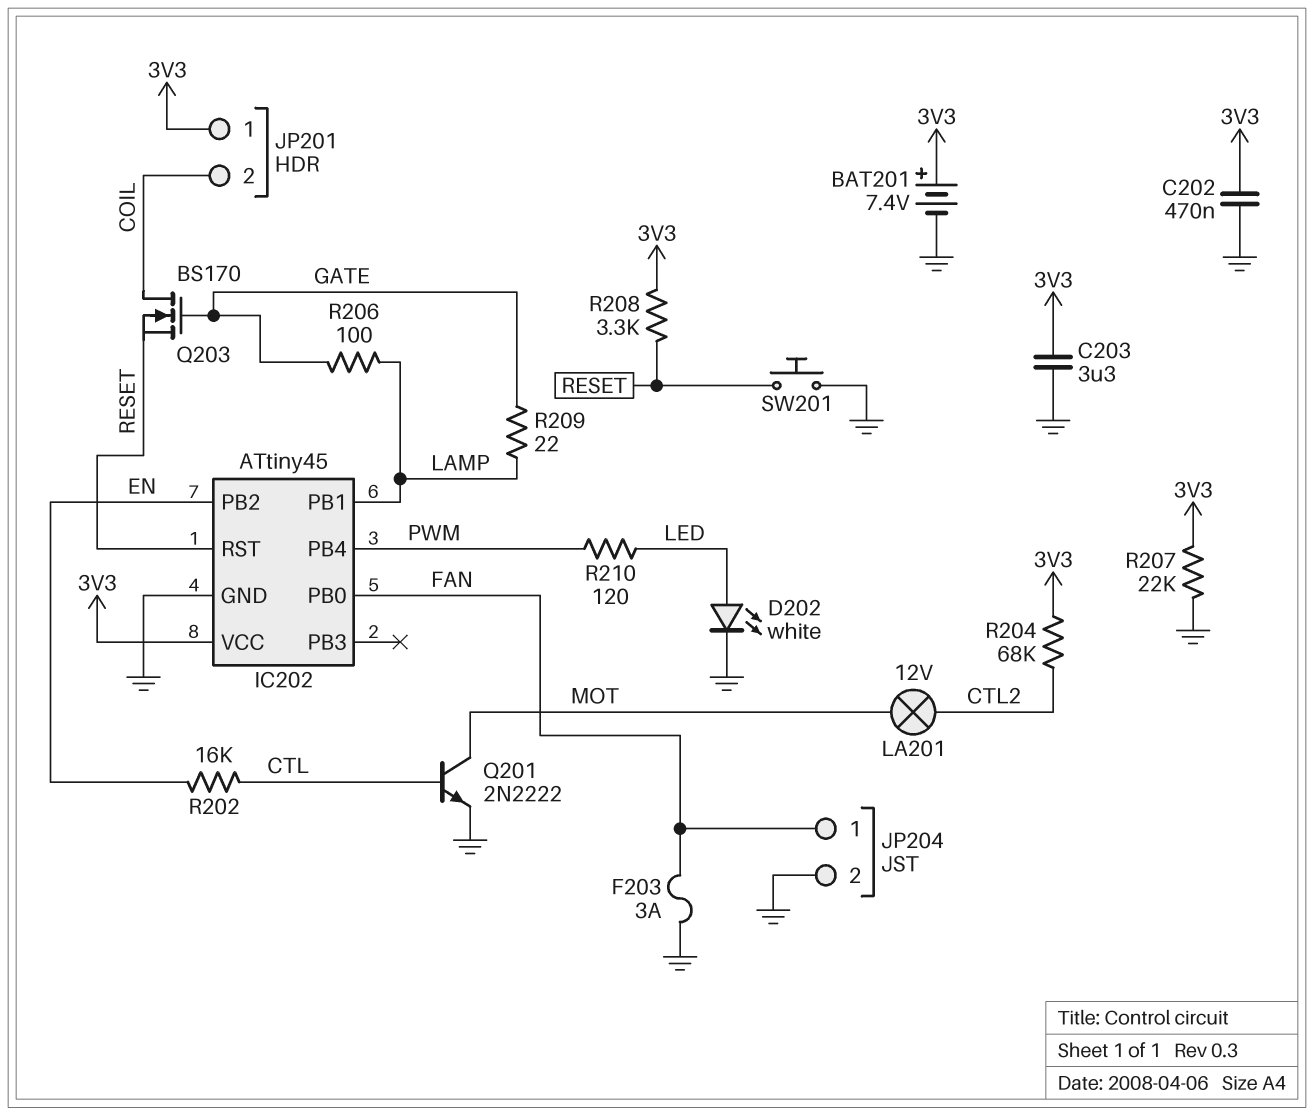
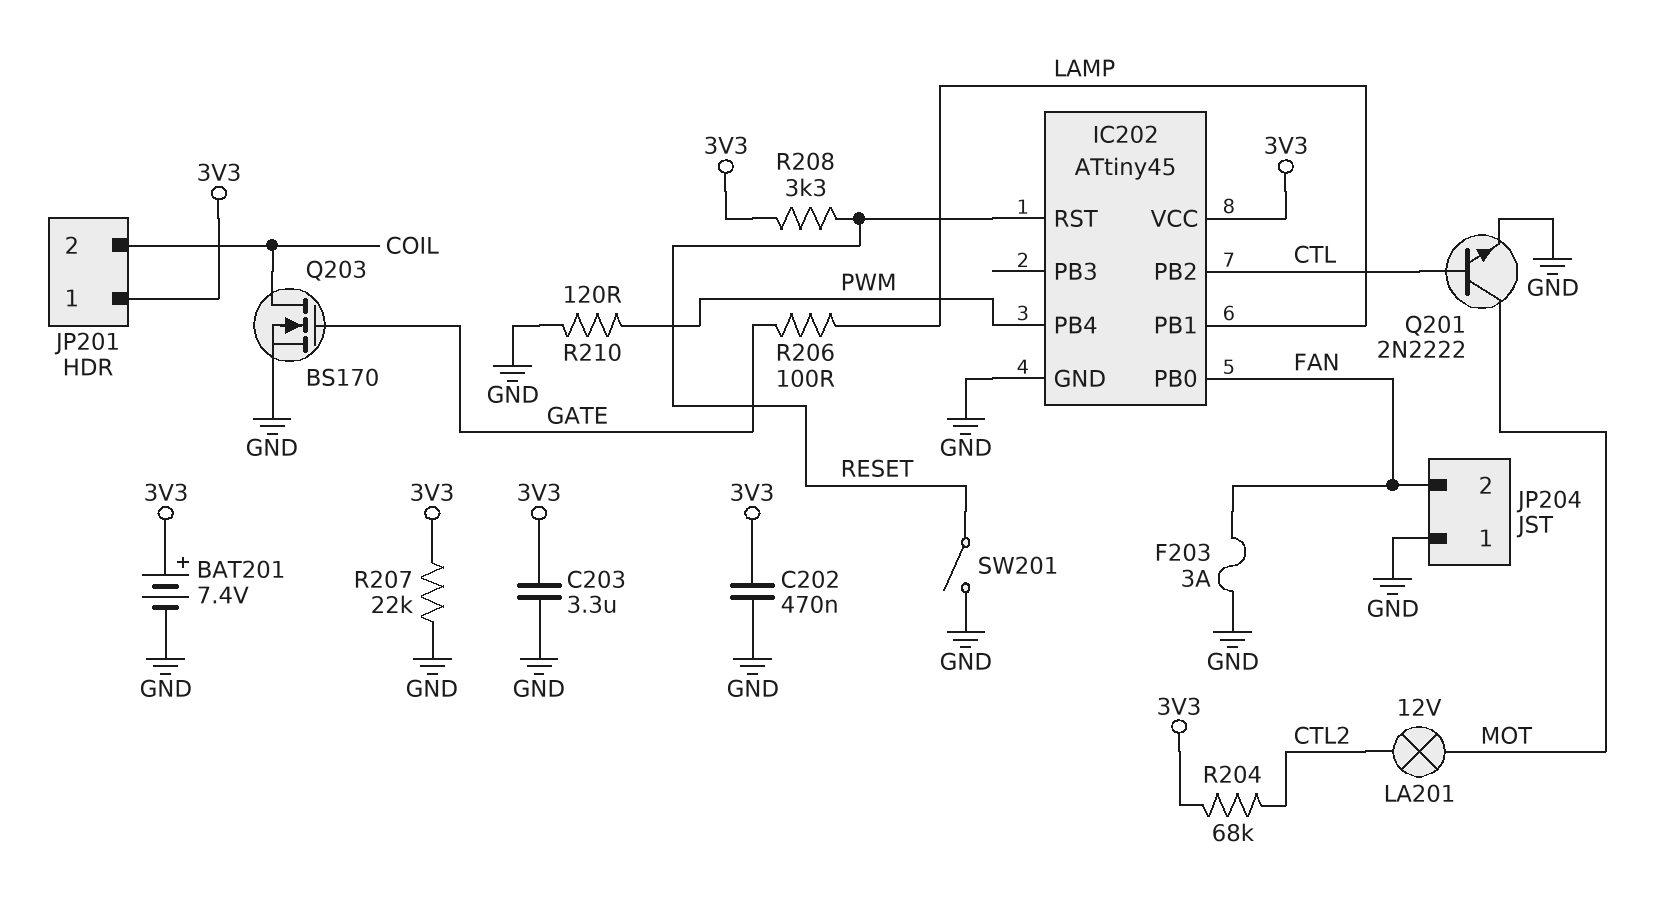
D202: LED white (A LED, K GND) -> none
IC202 pin PB2: EN -> CTL
JP204 pin 1: FAN -> GND
JP204 pin 2: GND -> FAN
Q203: NMOS BS170 (G GATE, D COIL, S RESET) -> NMOS BS170 (G GATE, D COIL, S GND)
R202: 16k (CTL, EN) -> none
R209: 22 (GATE, LAMP) -> none
R210: 120 (LED, PWM) -> 120 (GND, PWM)
SW201: button (GND, RESET) -> switch (GND, RESET)

